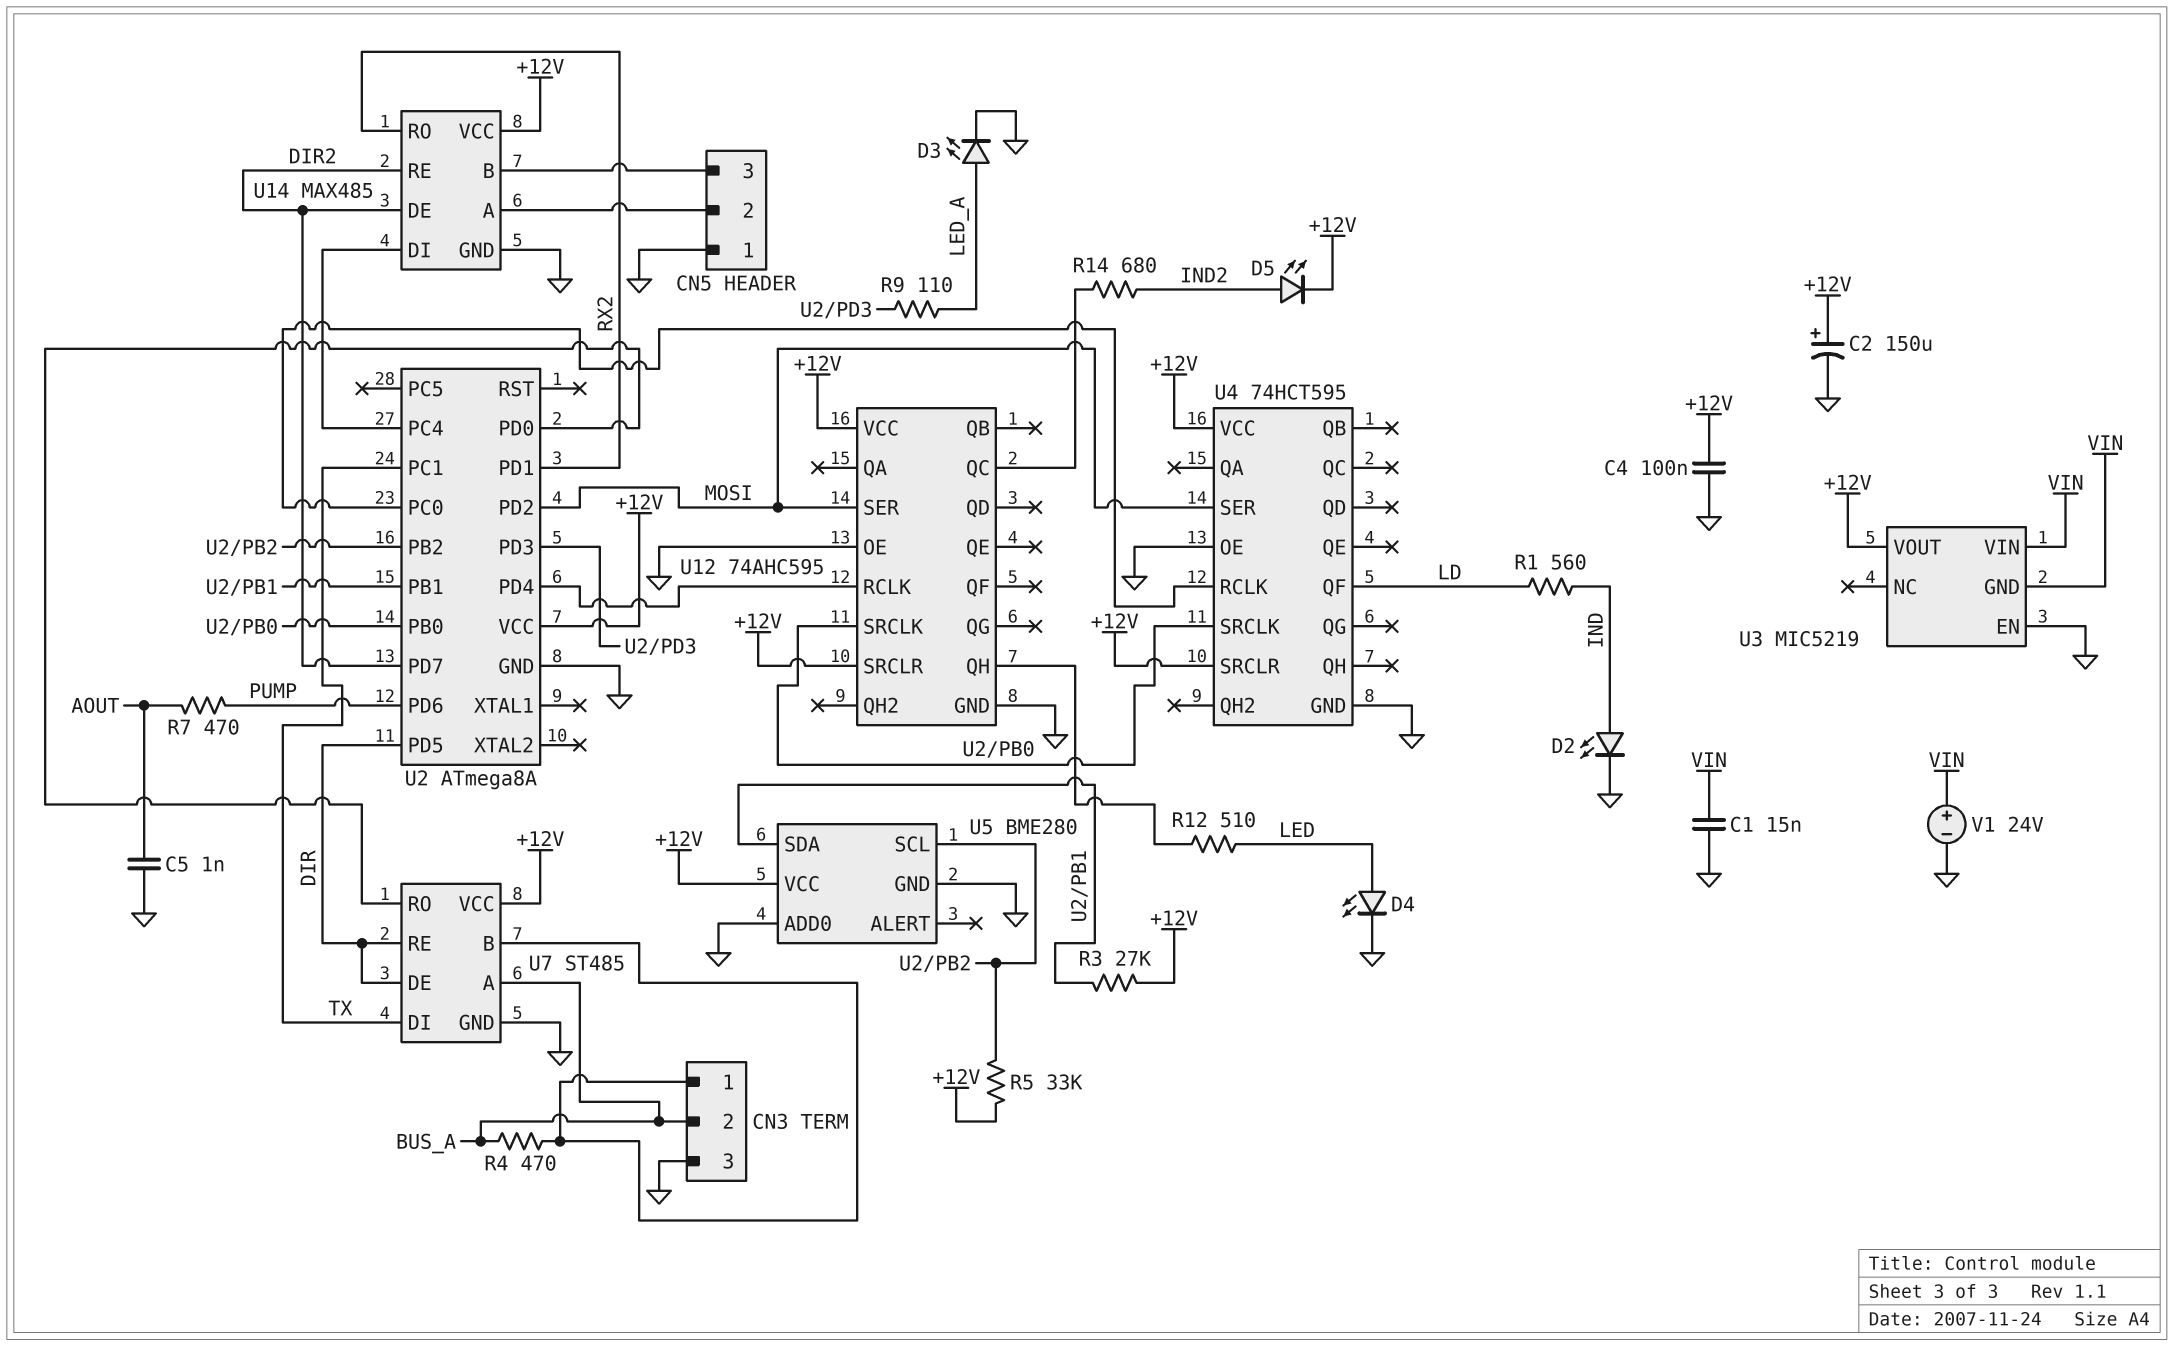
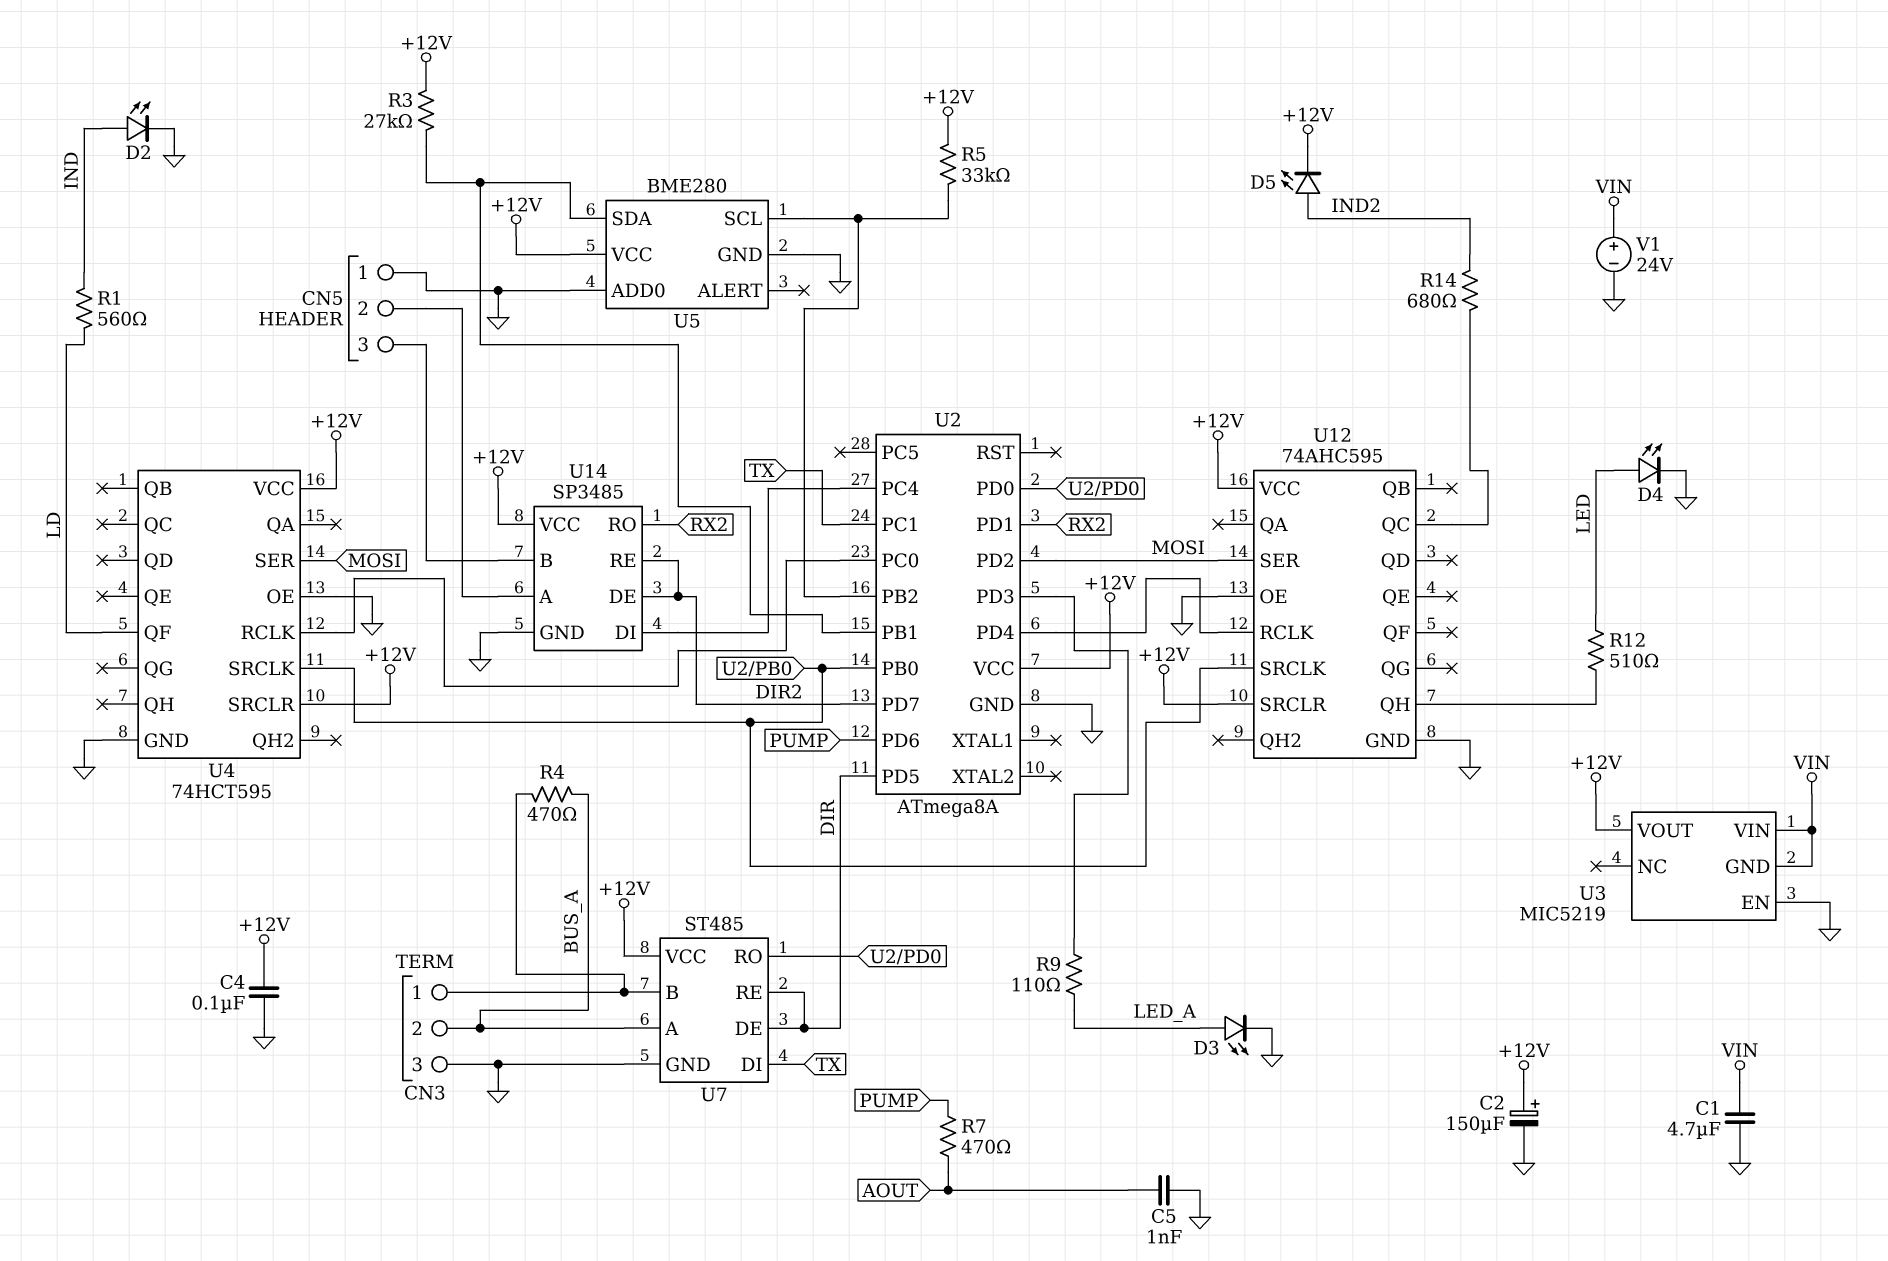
C1: 15nF (GND, VIN) -> 4.7uF (GND, VIN)
U14: MAX485 -> SP3485

